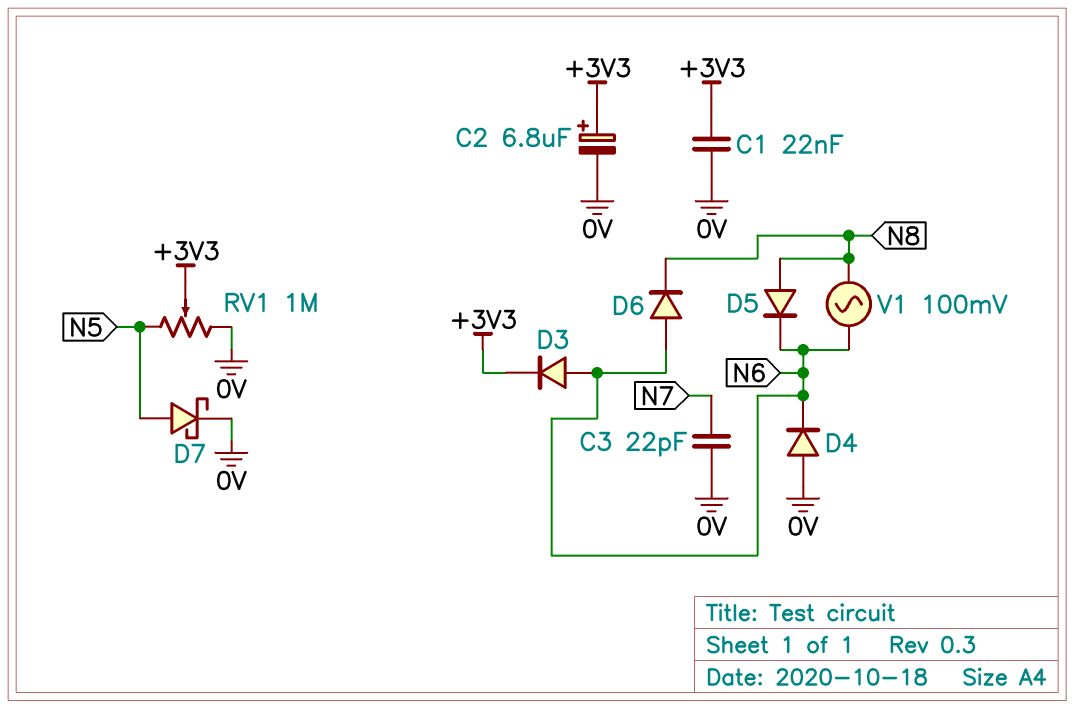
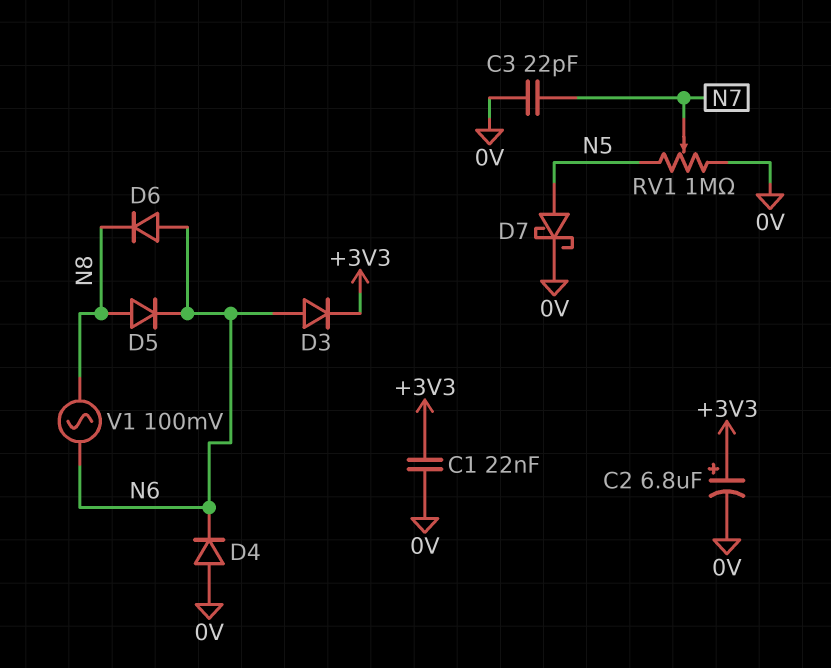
RV1: 1M (0V, N5, wiper +3V3) -> 1M (0V, N5, wiper N7)

